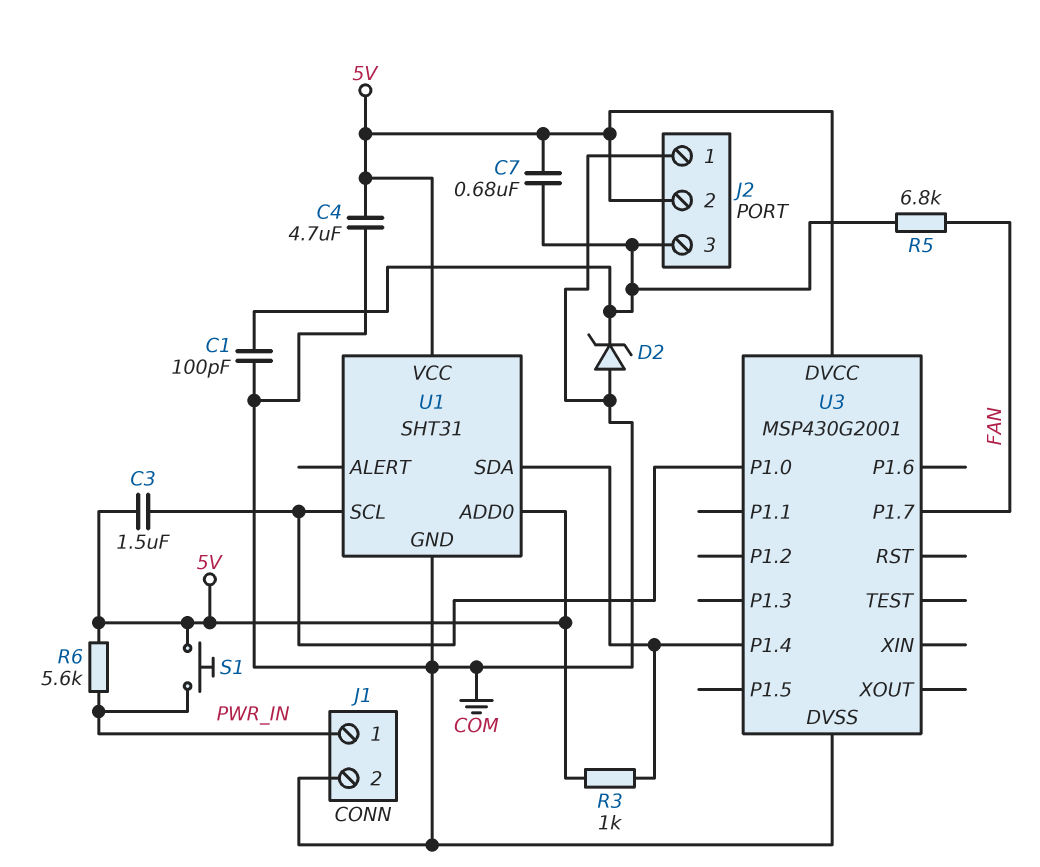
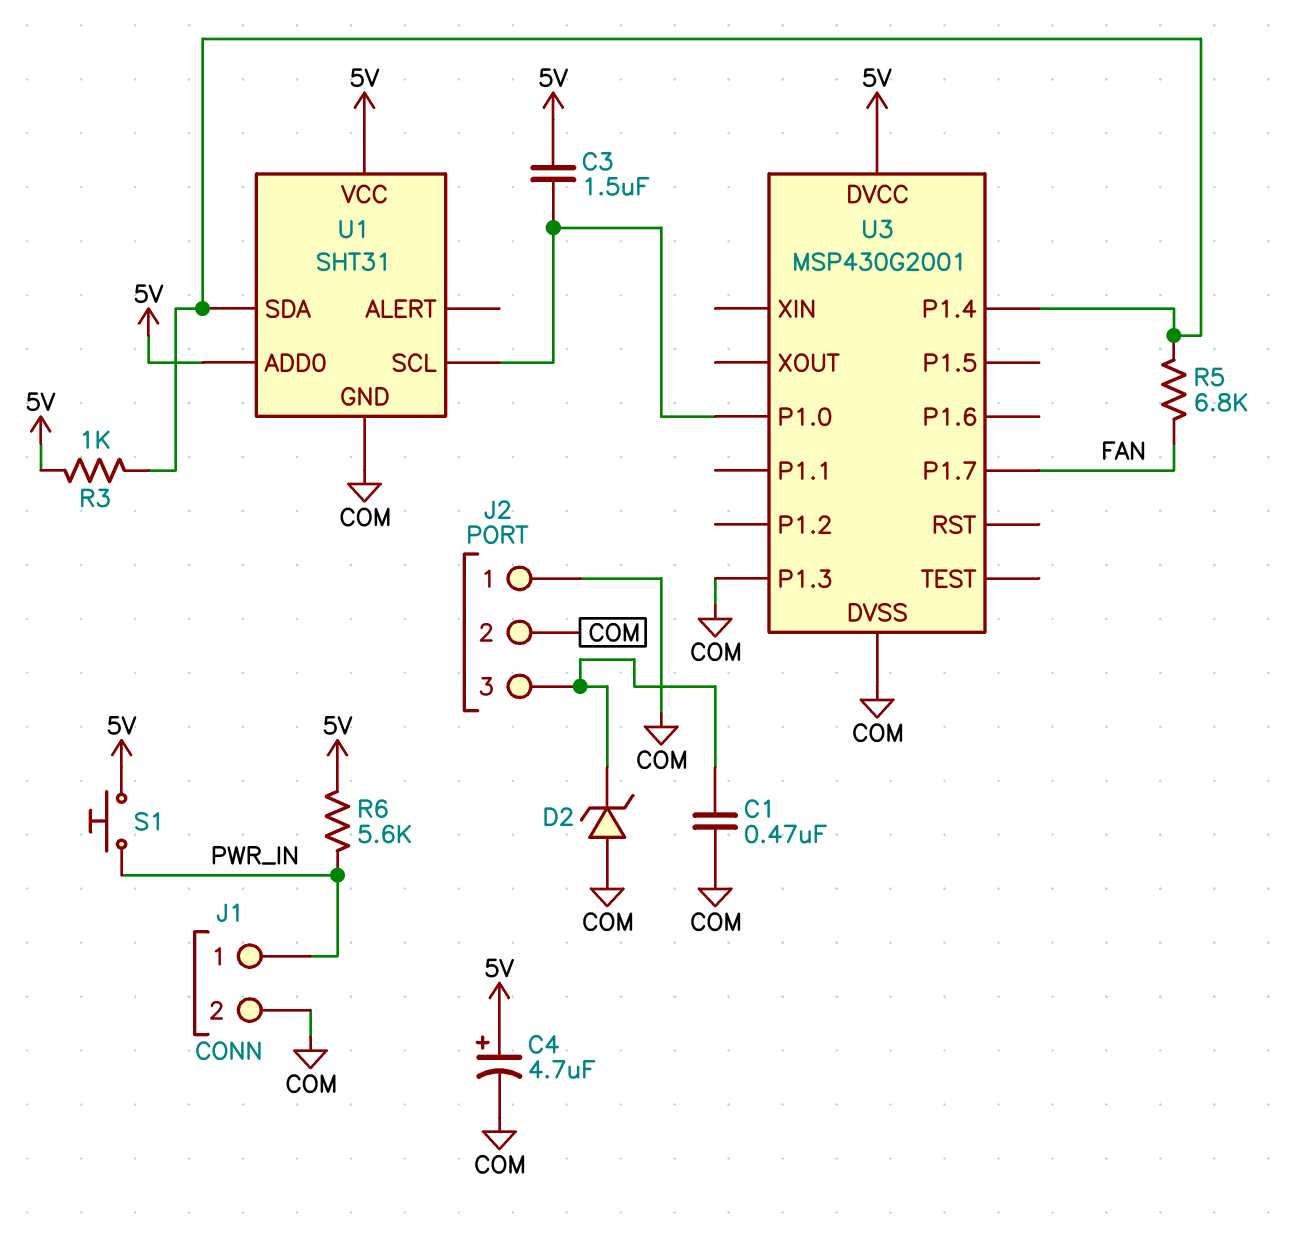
C1: 100pF (COM, J2/3) -> 470nF (COM, J2/3)
C4: 4.7uF (5V, COM) -> 4.7uF (plus 5V, minus COM)
C7: 680nF (5V, J2/3) -> none
J2 pin 2: 5V -> COM
R5: 6.8k (FAN, J2/3) -> 6.8k (FAN, U1/SDA)
U3 pin P1.3: none -> COM

